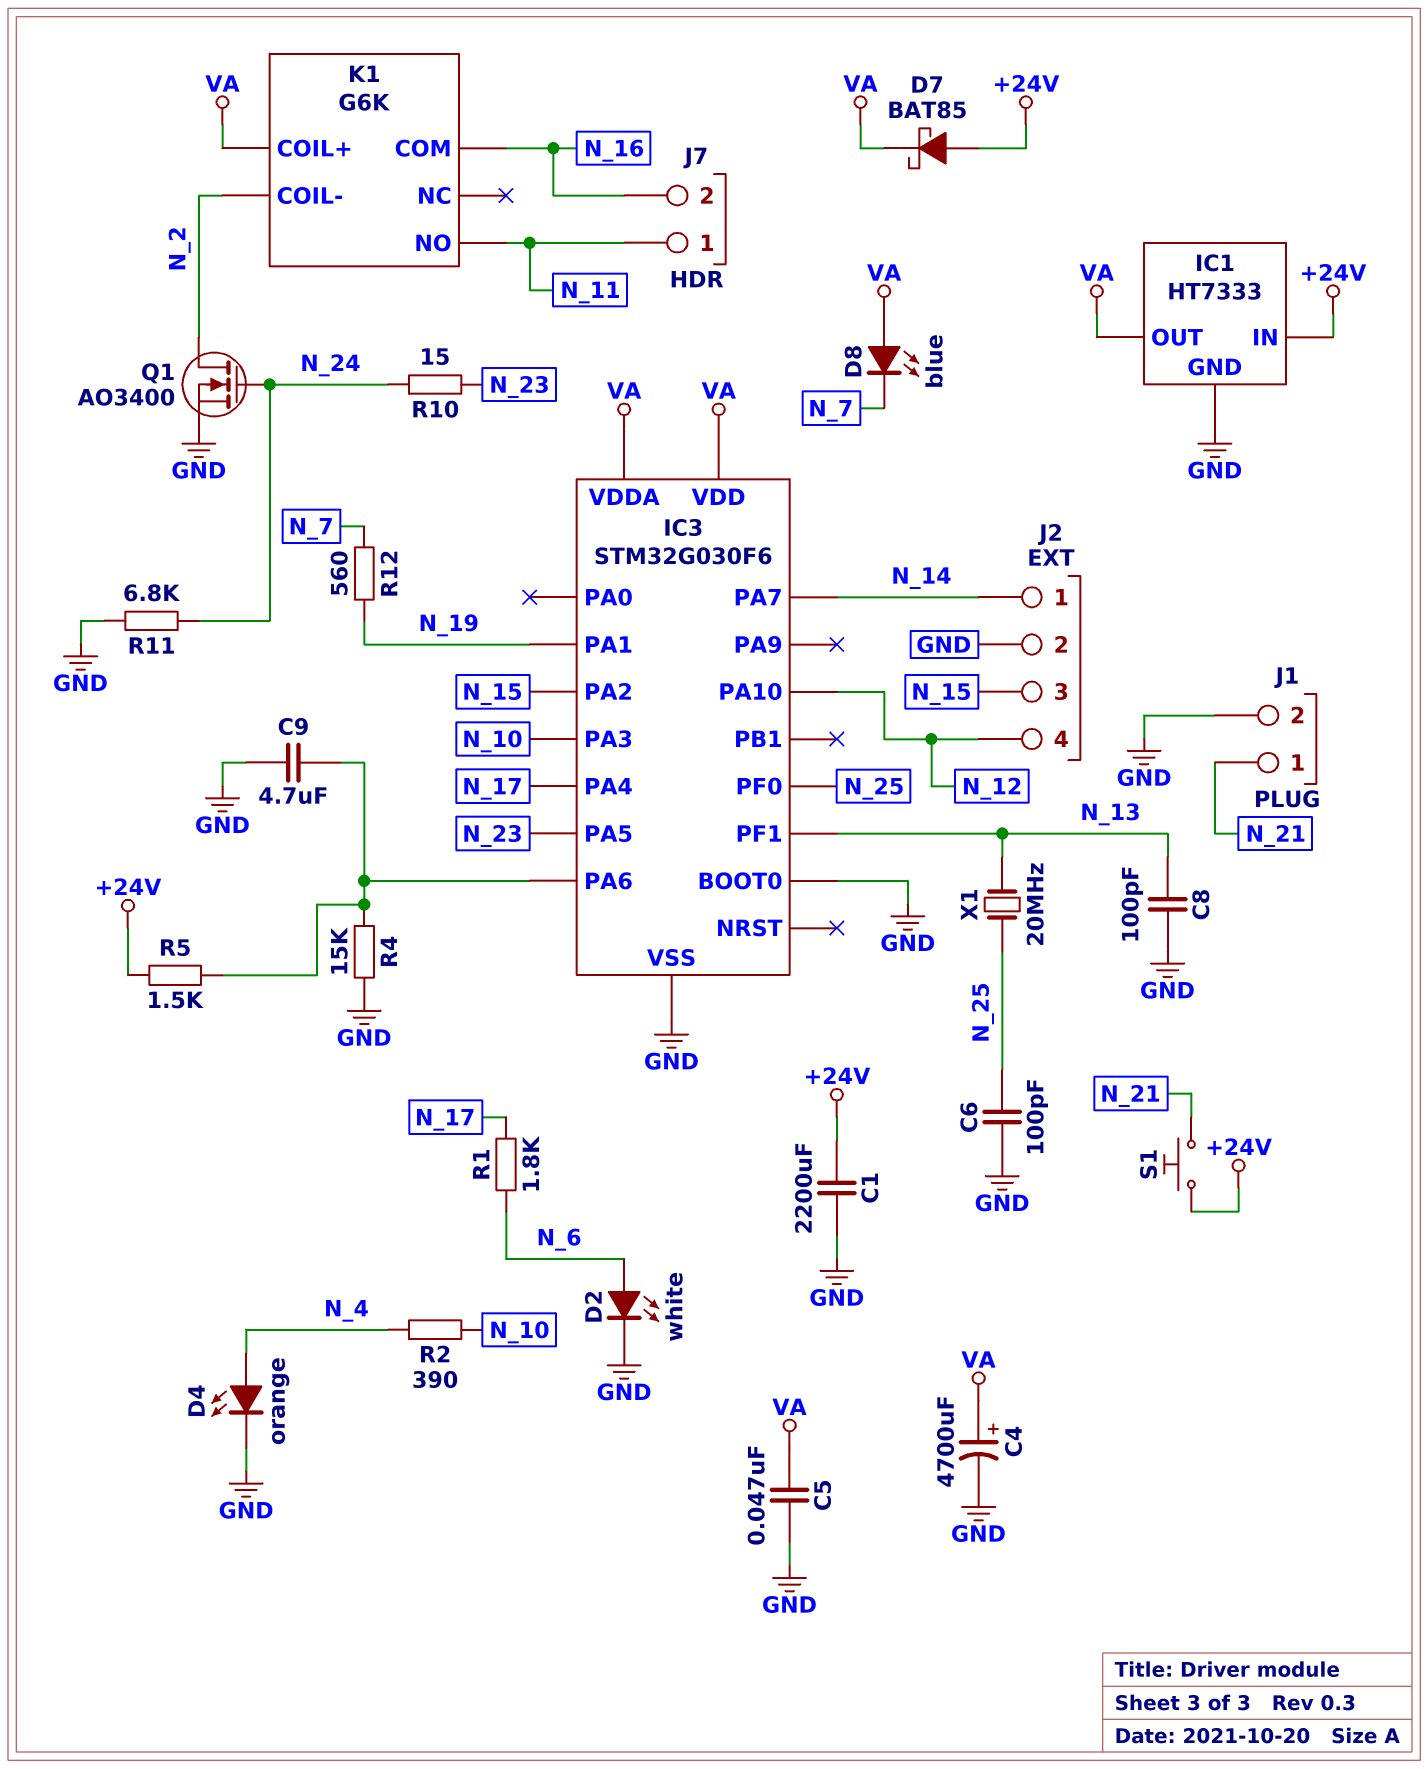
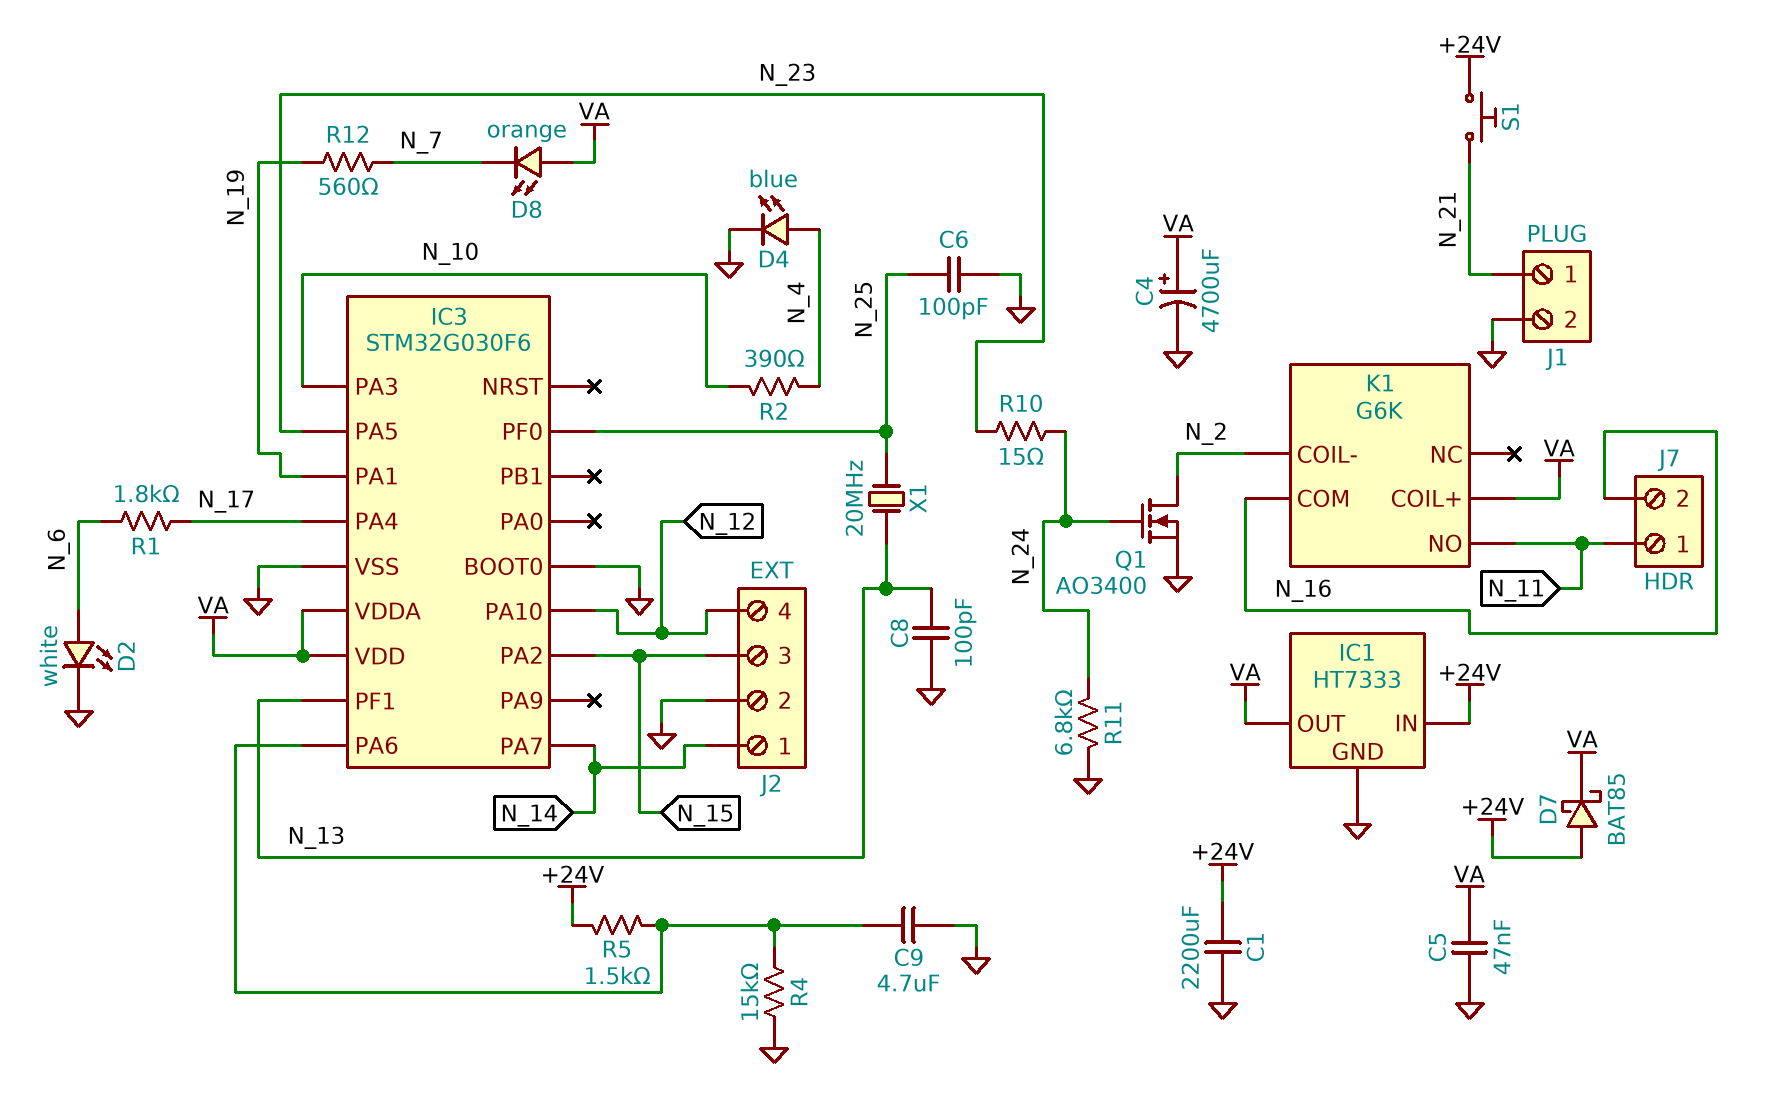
D4: LED orange (A N_4, K GND) -> LED blue (A N_4, K GND)
D8: LED blue (A VA, K N_7) -> LED orange (A VA, K N_7)

